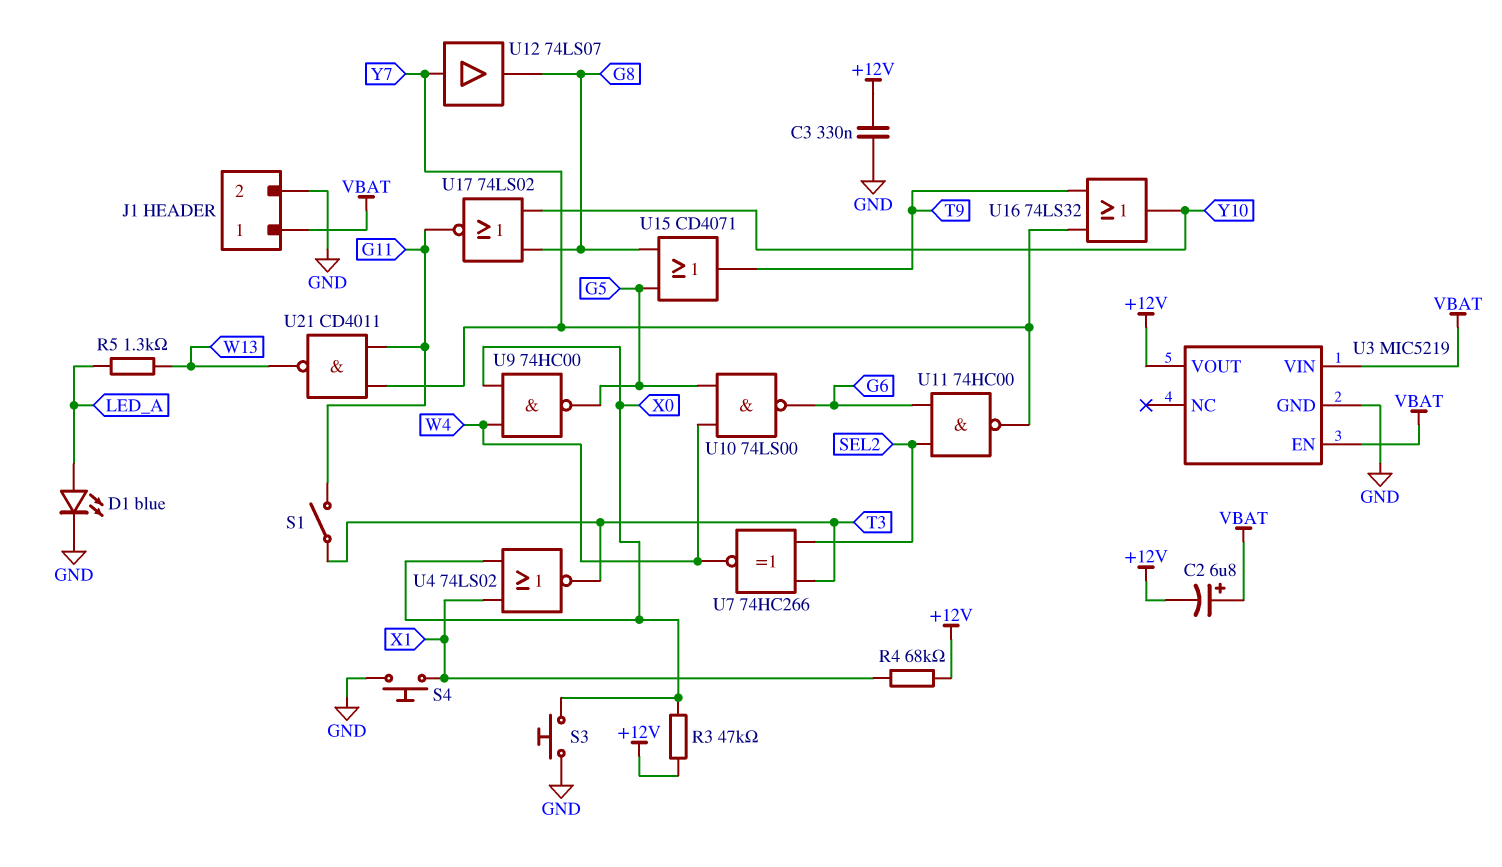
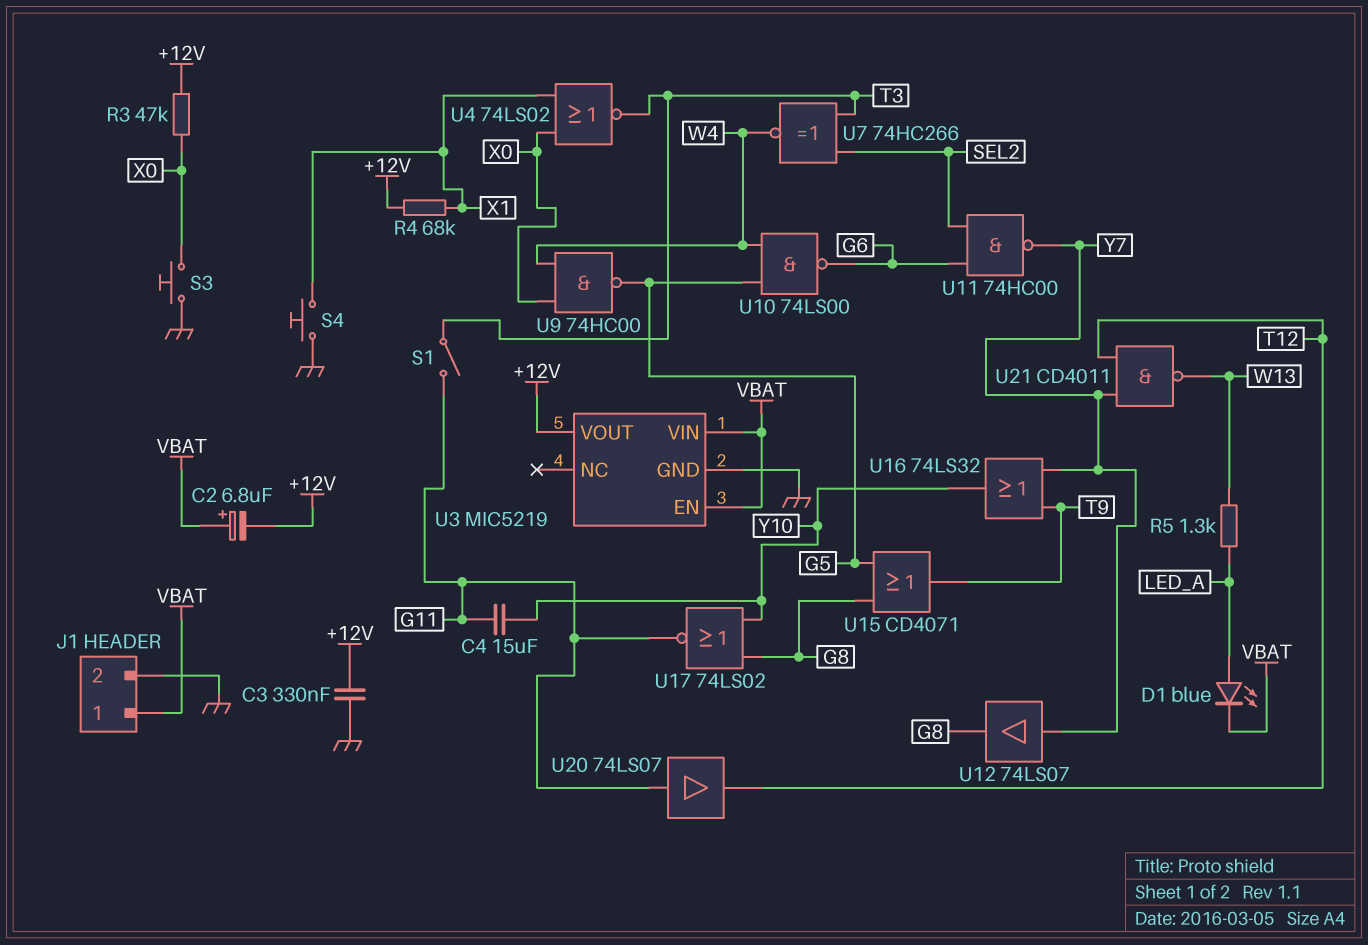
C4: none -> 15uF (G11, Y10)
D1: LED blue (A LED_A, K GND) -> LED blue (A LED_A, K VBAT)
U20: none -> buffer 74LS07 (in G11, out T12)
U21: NAND CD4011 (in G11, in Y7, out W13) -> NAND CD4011 (in T12, in Y7, out W13)

